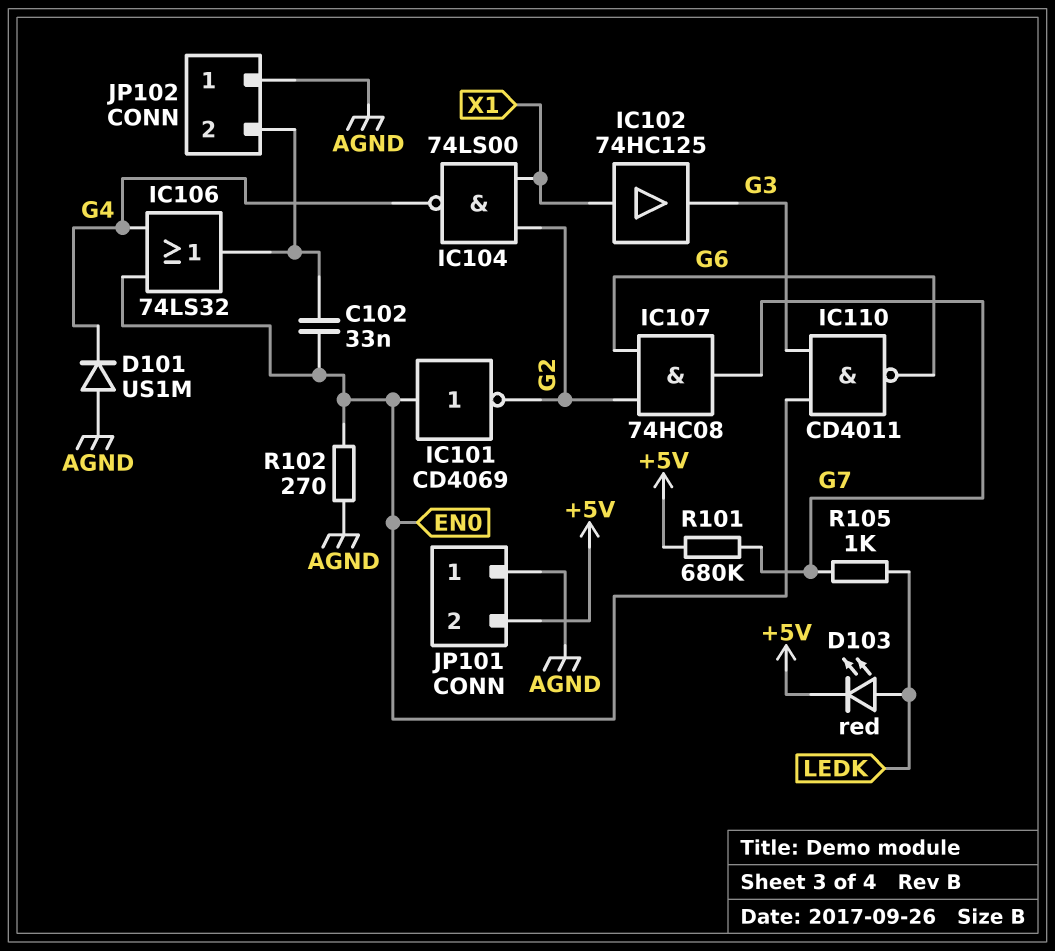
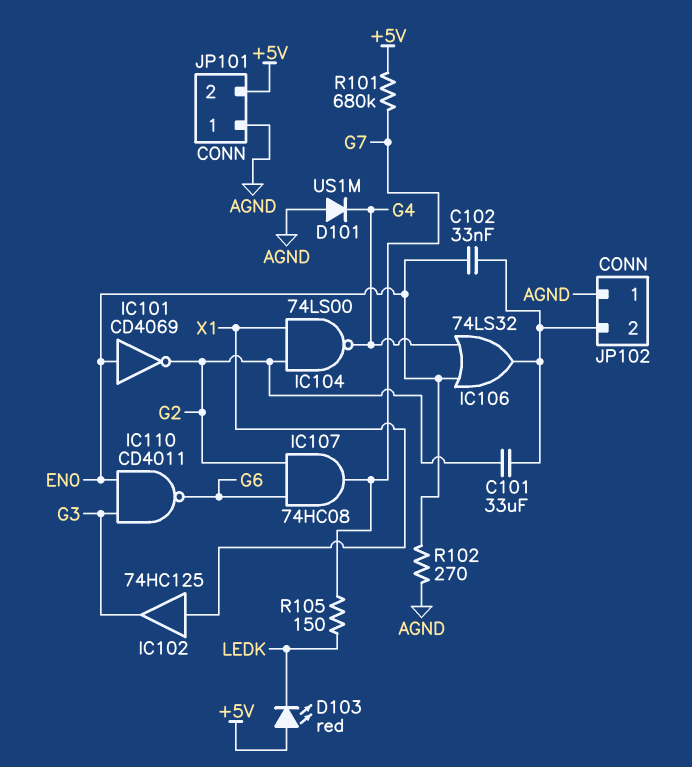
C101: none -> 33uF (G2, JP102/2)
D103: LED red (A LEDK, K +5V) -> LED red (A +5V, K LEDK)
R105: 1k (G7, LEDK) -> 150 (G7, LEDK)

